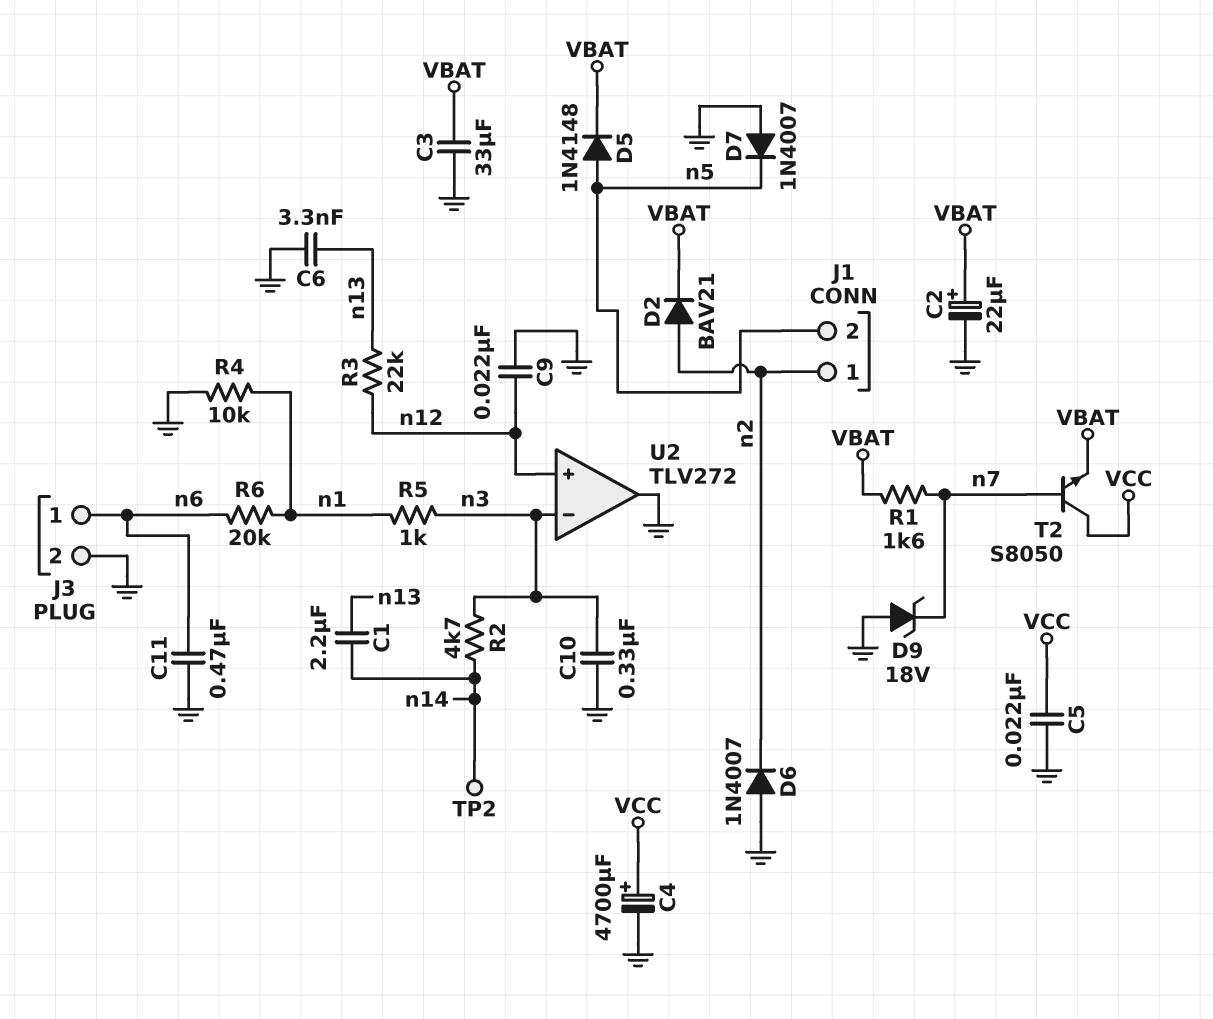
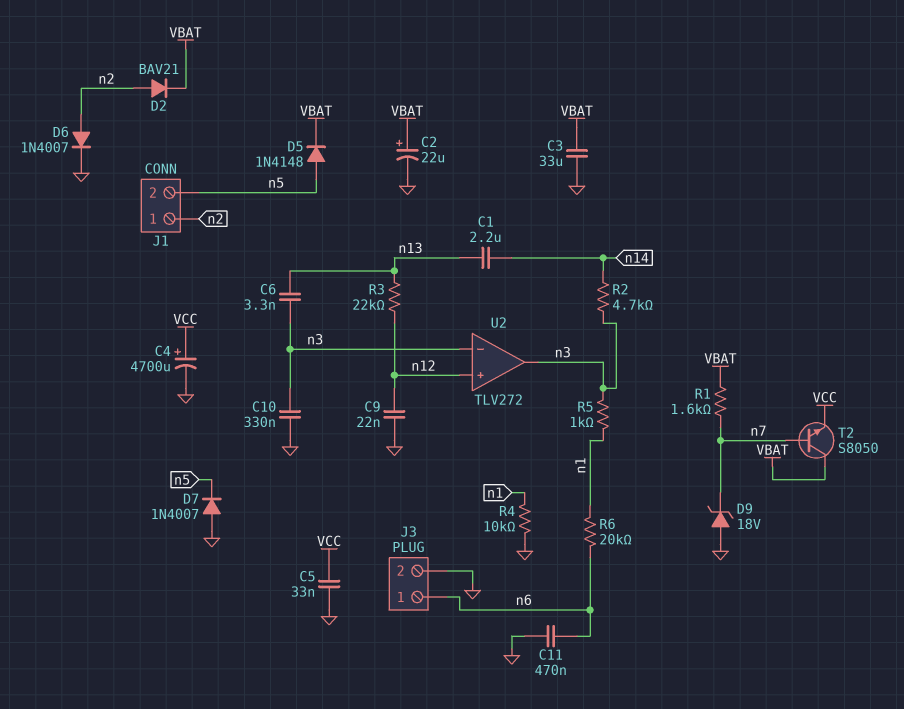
C5: 22nF (GND, VCC) -> 33nF (GND, VCC)
C6: 3.3nF (GND, n13) -> 3.3nF (n3, n13)
D6: diode 1N4007 (A GND, K n2) -> diode 1N4007 (A n2, K GND)
T2: NPN S8050 (B n7, C VCC, E VBAT) -> NPN S8050 (B n7, C VBAT, E VCC)
TP2: test point (n14) -> none
U2 pin out: GND -> n3

